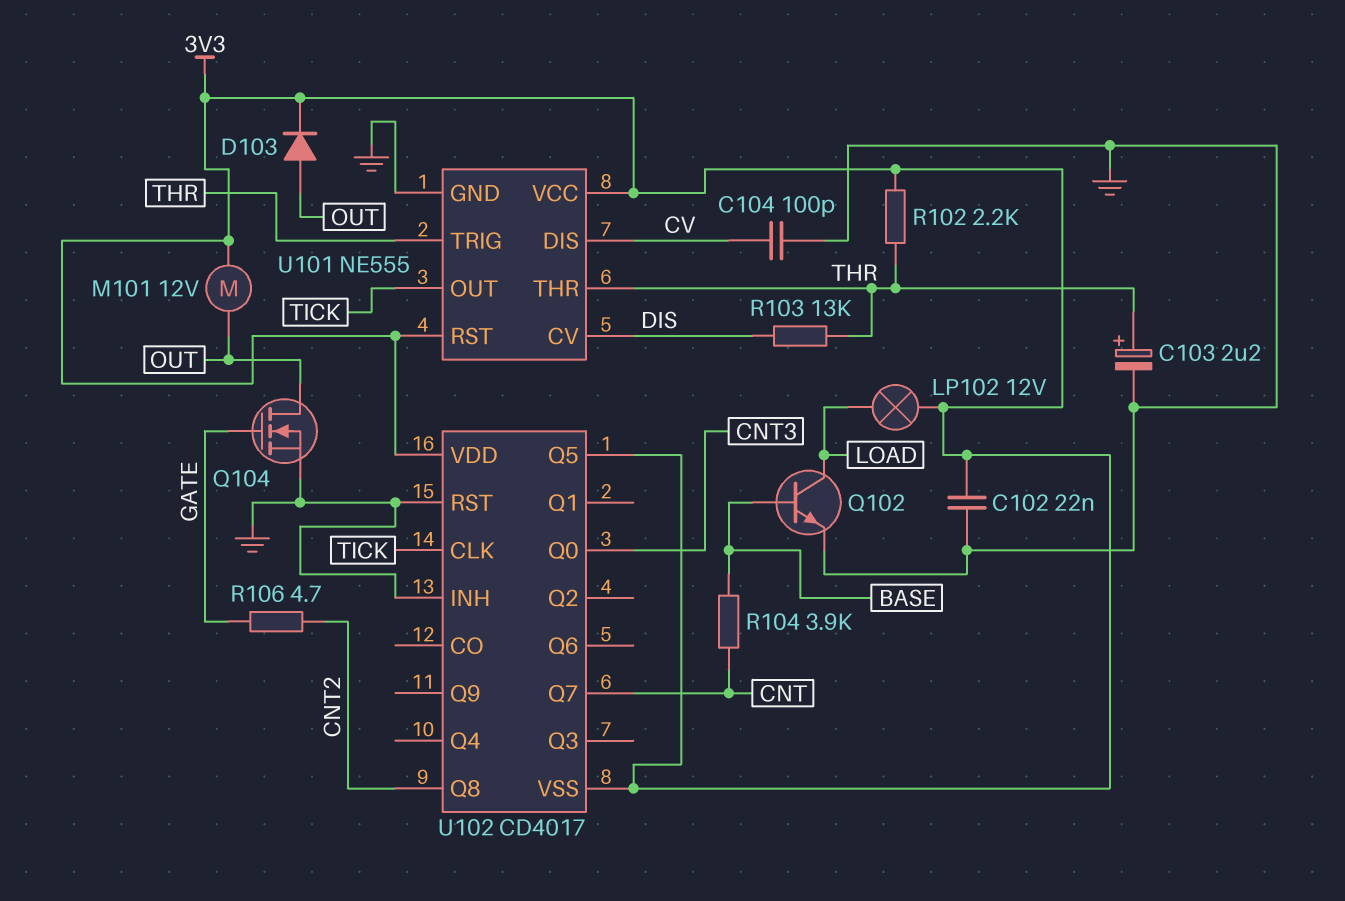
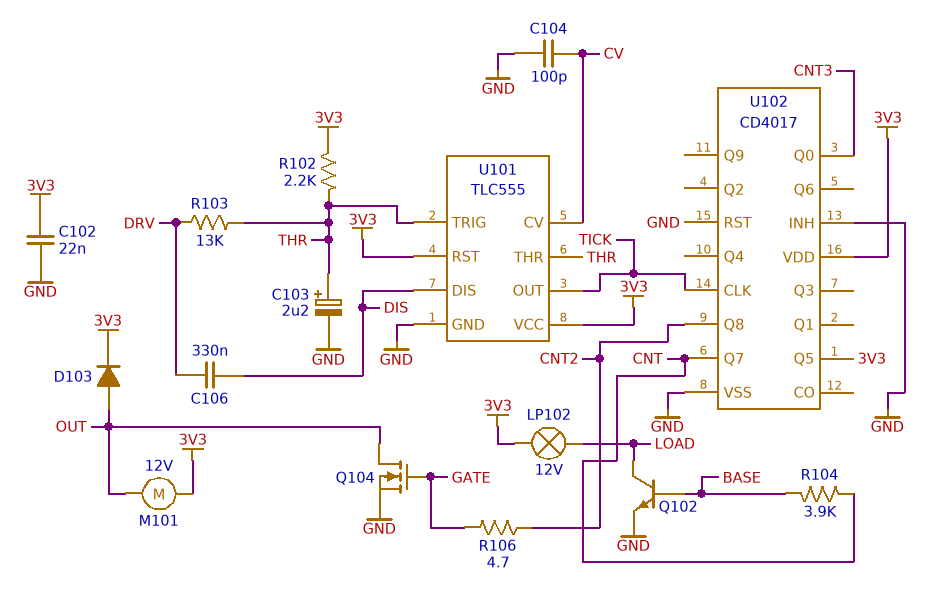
C106: none -> 330nF (DIS, DRV)
R103: 13k (DIS, THR) -> 13k (DRV, THR)
U101: NE555 -> TLC555
U101 pin CV: DIS -> CV
U101 pin DIS: CV -> DIS
U102 pin VSS: 3V3 -> GND

